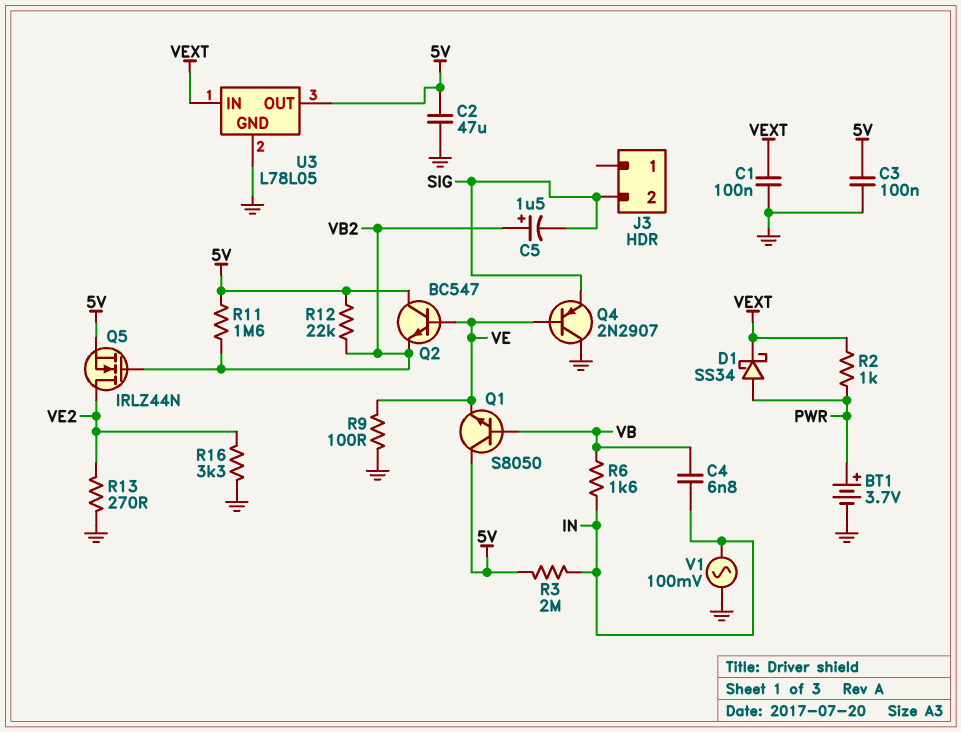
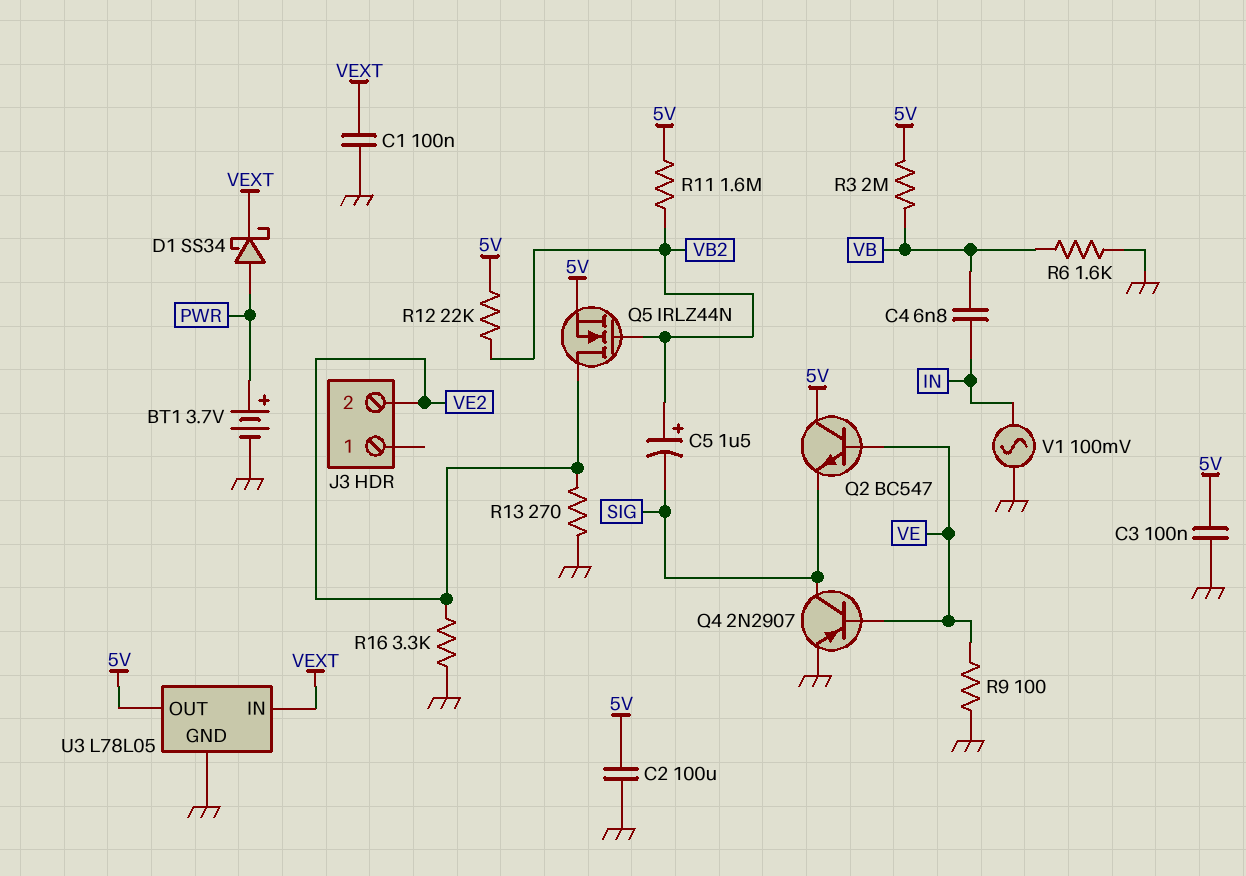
C2: 47uF (5V, GND) -> 100uF (5V, GND)
J3 pin 2: SIG -> VE2
Q1: NPN S8050 (B VB, C 5V, E VE) -> none
Q2: NPN BC547 (B VE, C 5V, E VB2) -> NPN BC547 (B VE, C 5V, E SIG)
Q4: PNP 2N2907 (B VE, C GND, E SIG) -> PNP 2N2907 (B VE, C SIG, E GND)
R2: 1k (PWR, VEXT) -> none
R3: 2M (5V, IN) -> 2M (5V, VB)
R6: 1.6k (IN, VB) -> 1.6k (GND, VB)

